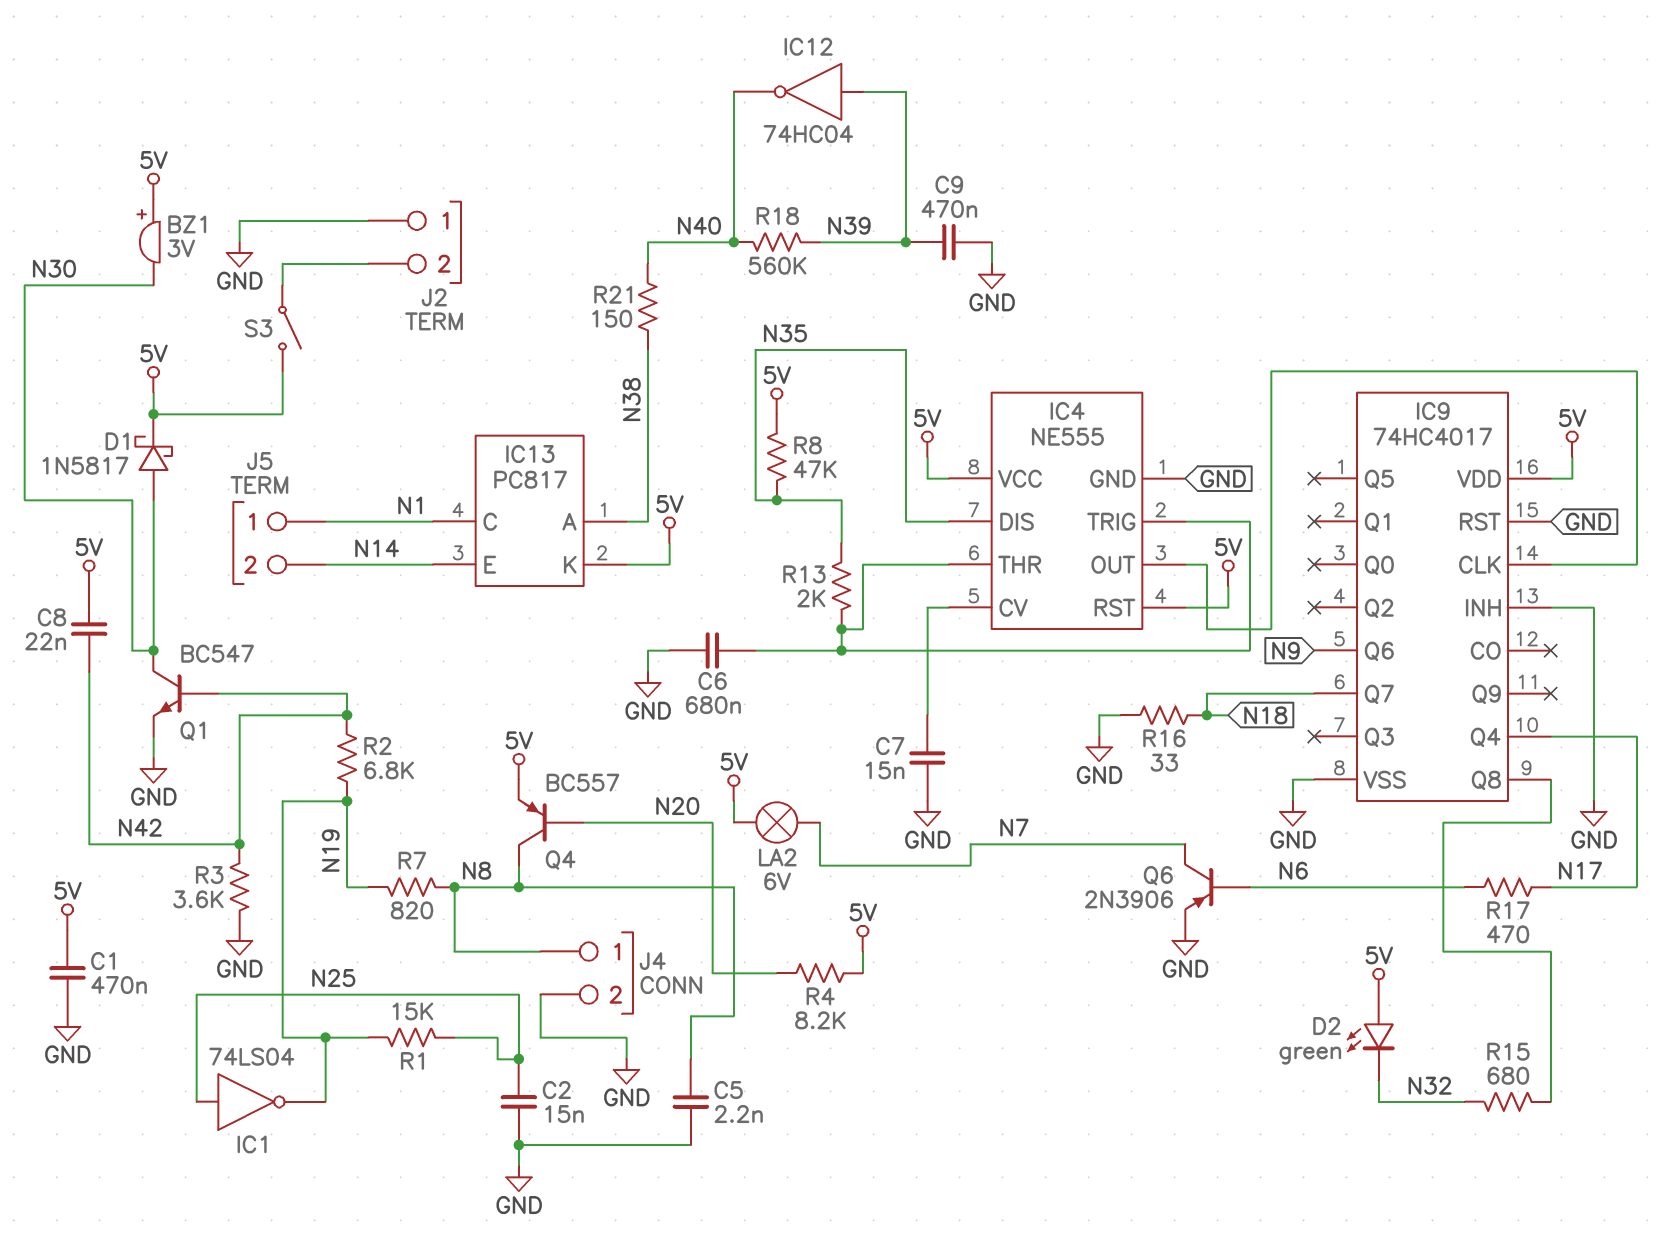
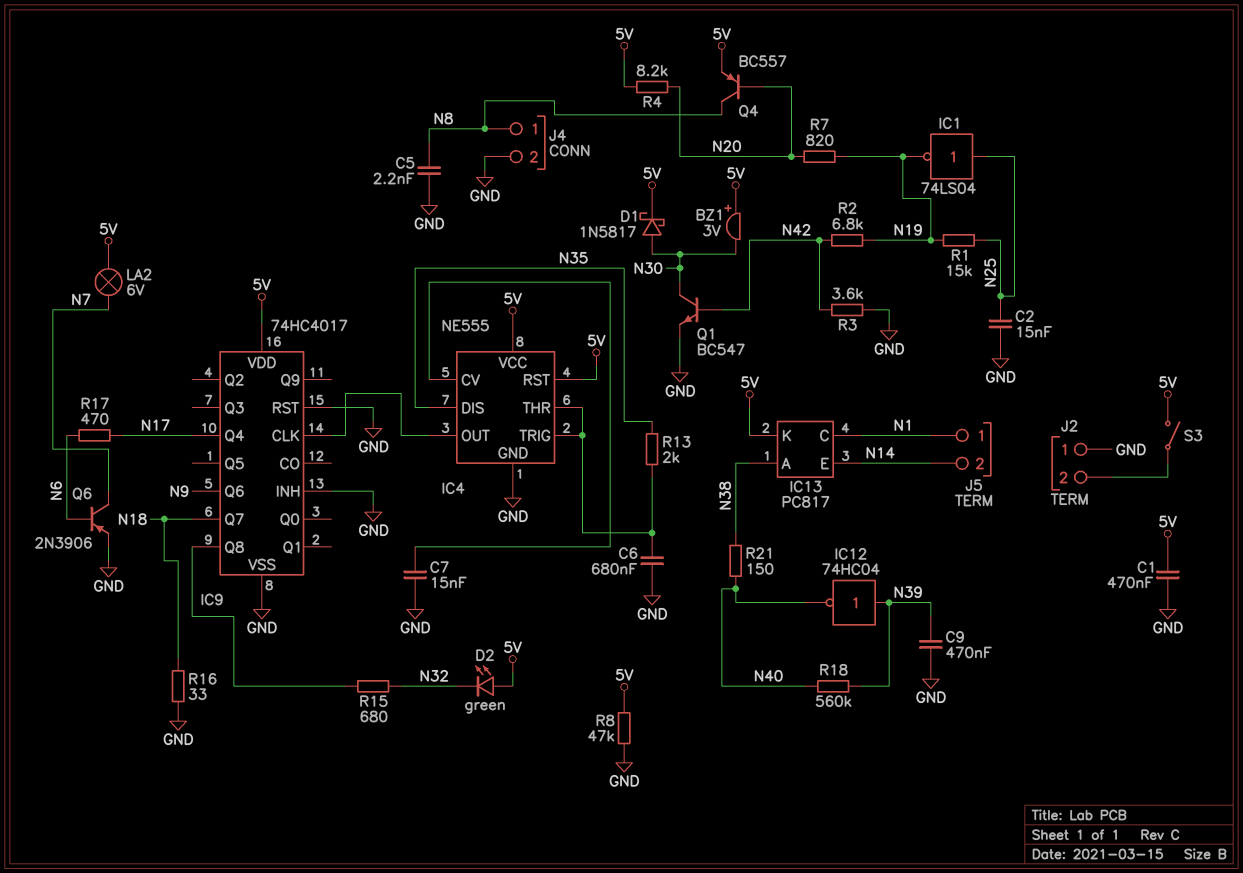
C8: 22nF (5V, N42) -> none
R7: 820 (N8, N19) -> 820 (N19, N20)
R8: 47k (5V, N35) -> 47k (5V, GND)

